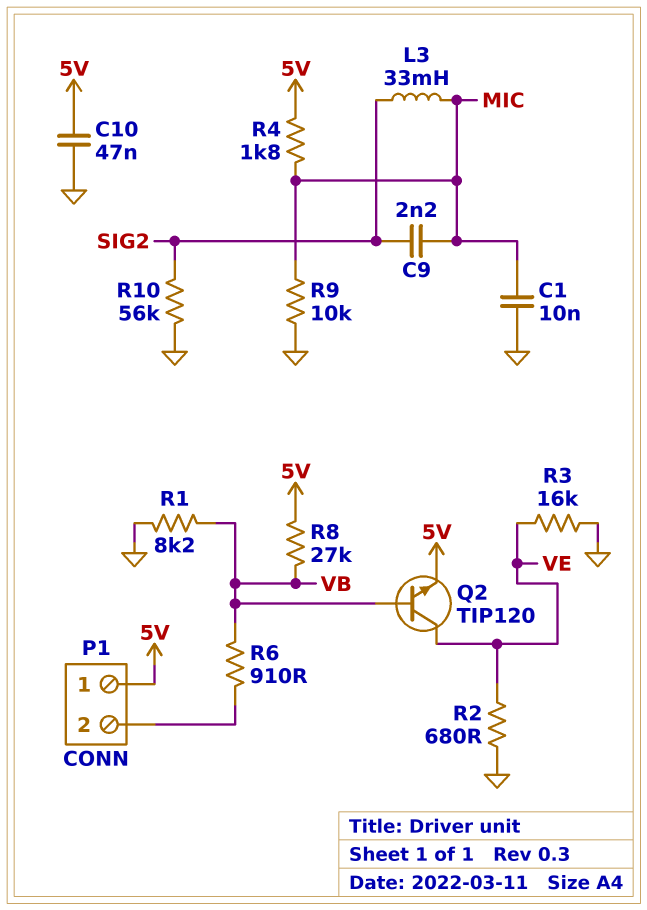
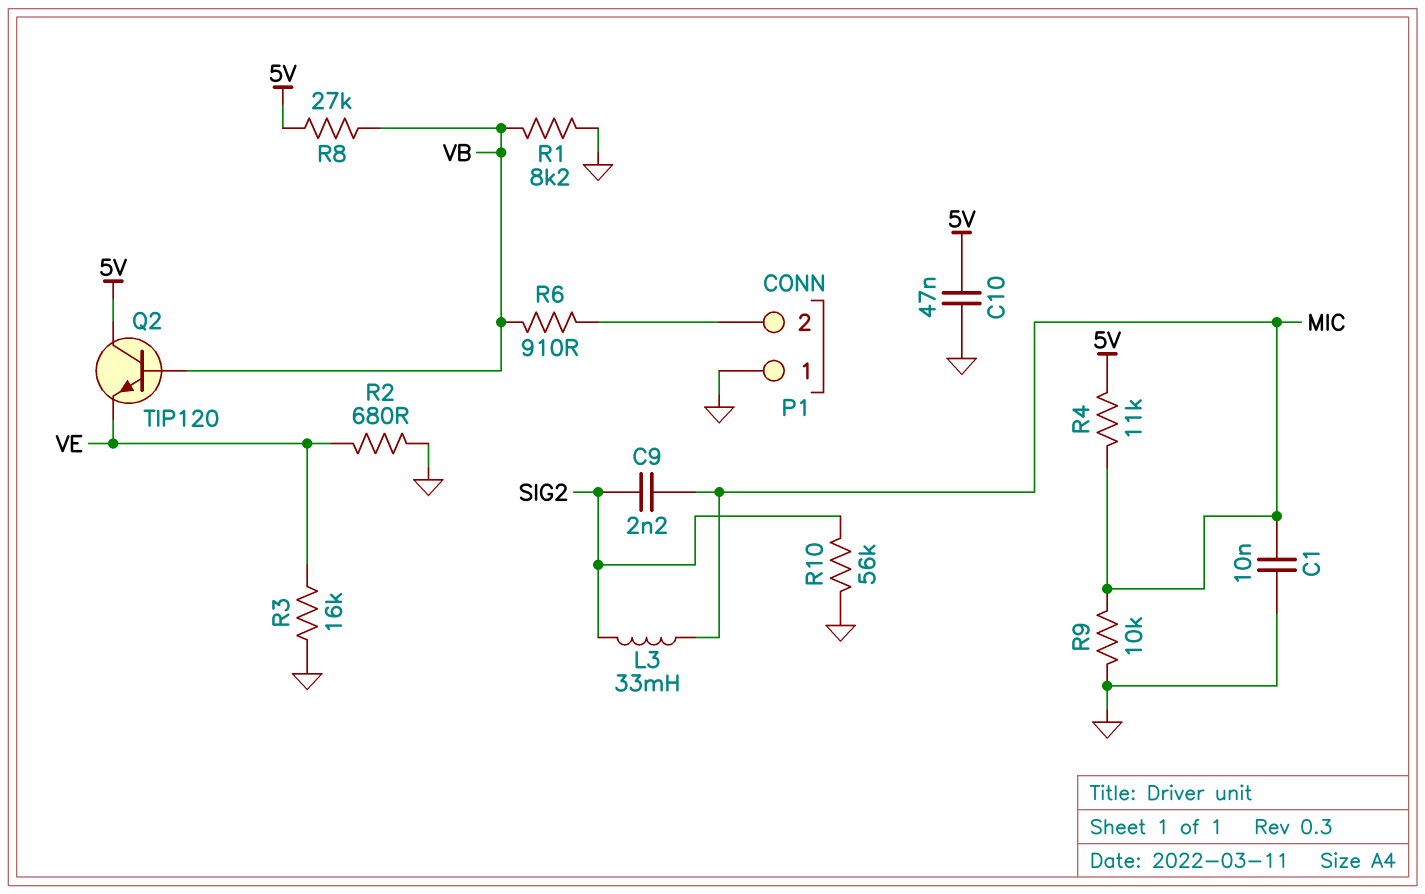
P1 pin 1: 5V -> GND
Q2: NPN TIP120 (B VB, C VE, E 5V) -> NPN TIP120 (B VB, C 5V, E VE)
R4: 1.8k (5V, MIC) -> 11k (5V, MIC)

